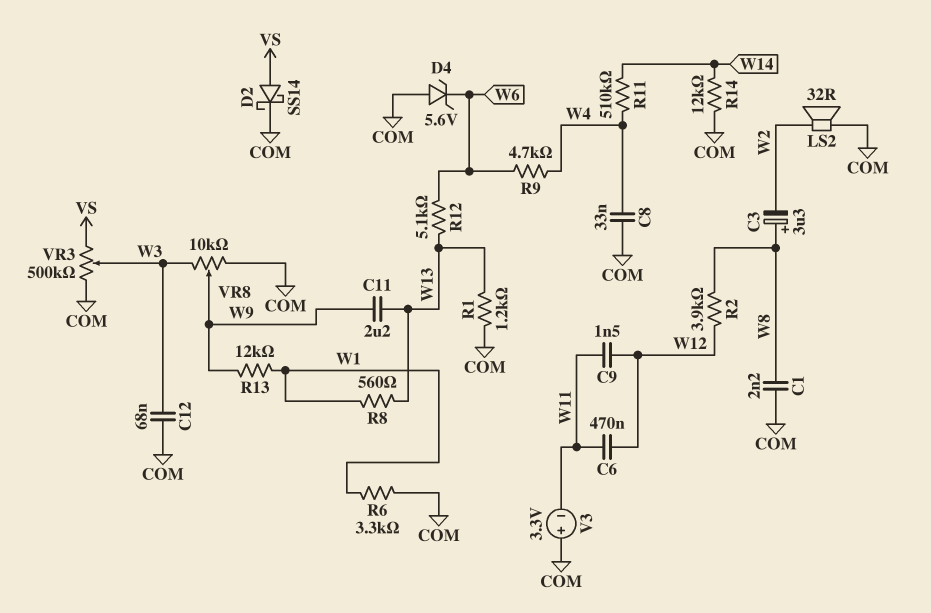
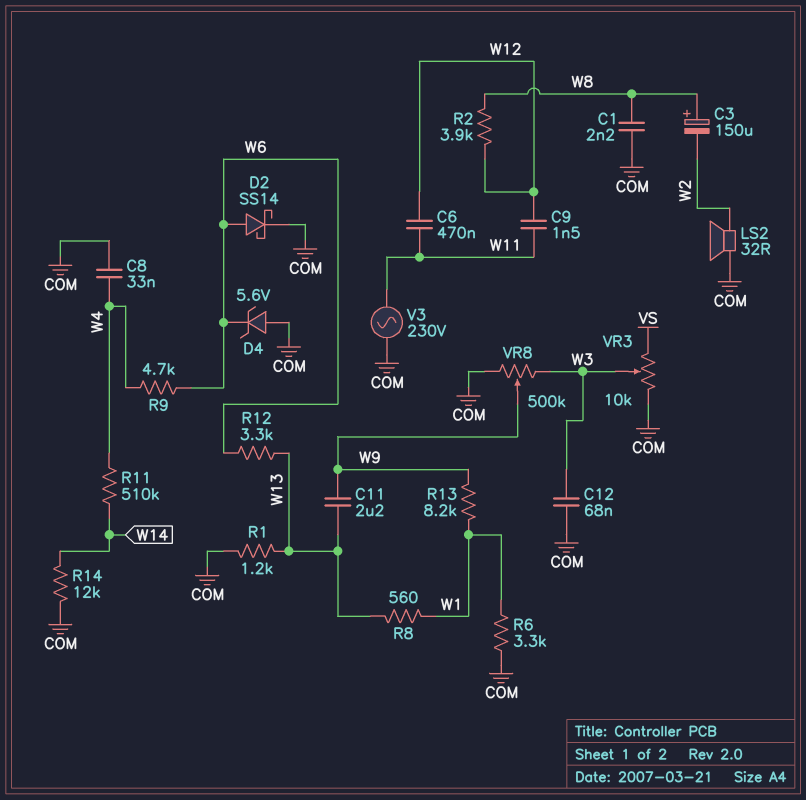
C3: 3.3uF (plus W8, minus W2) -> 150uF (plus W8, minus W2)
D2: schottky SS14 (A VS, K COM) -> schottky SS14 (A W6, K COM)
R12: 5.1k (W6, W13) -> 3.3k (W6, W13)
R13: 12k (W1, W9) -> 8.2k (W1, W9)
V3: 3.3V (plus COM, minus W11) -> AC 230V (COM, W11)
VR3: 500k (COM, VS, wiper W3) -> 10k (COM, VS, wiper W3)
VR8: 10k (COM, W3, wiper W9) -> 500k (COM, W3, wiper W9)

